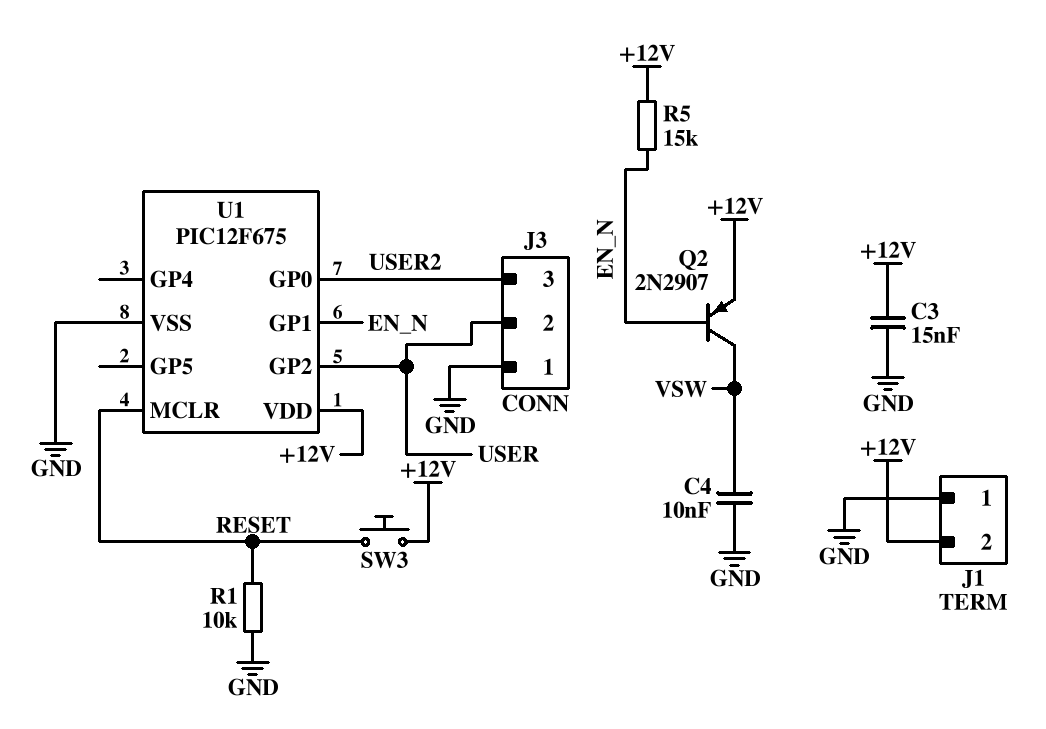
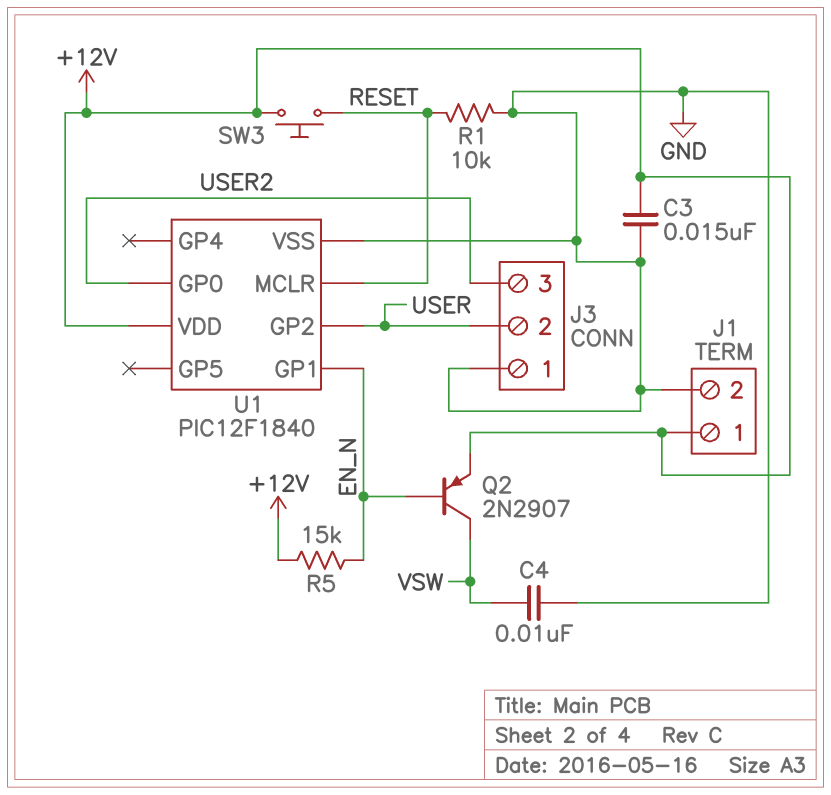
J1 pin 1: GND -> +12V
J1 pin 2: +12V -> GND
U1: PIC12F675 -> PIC12F1840

